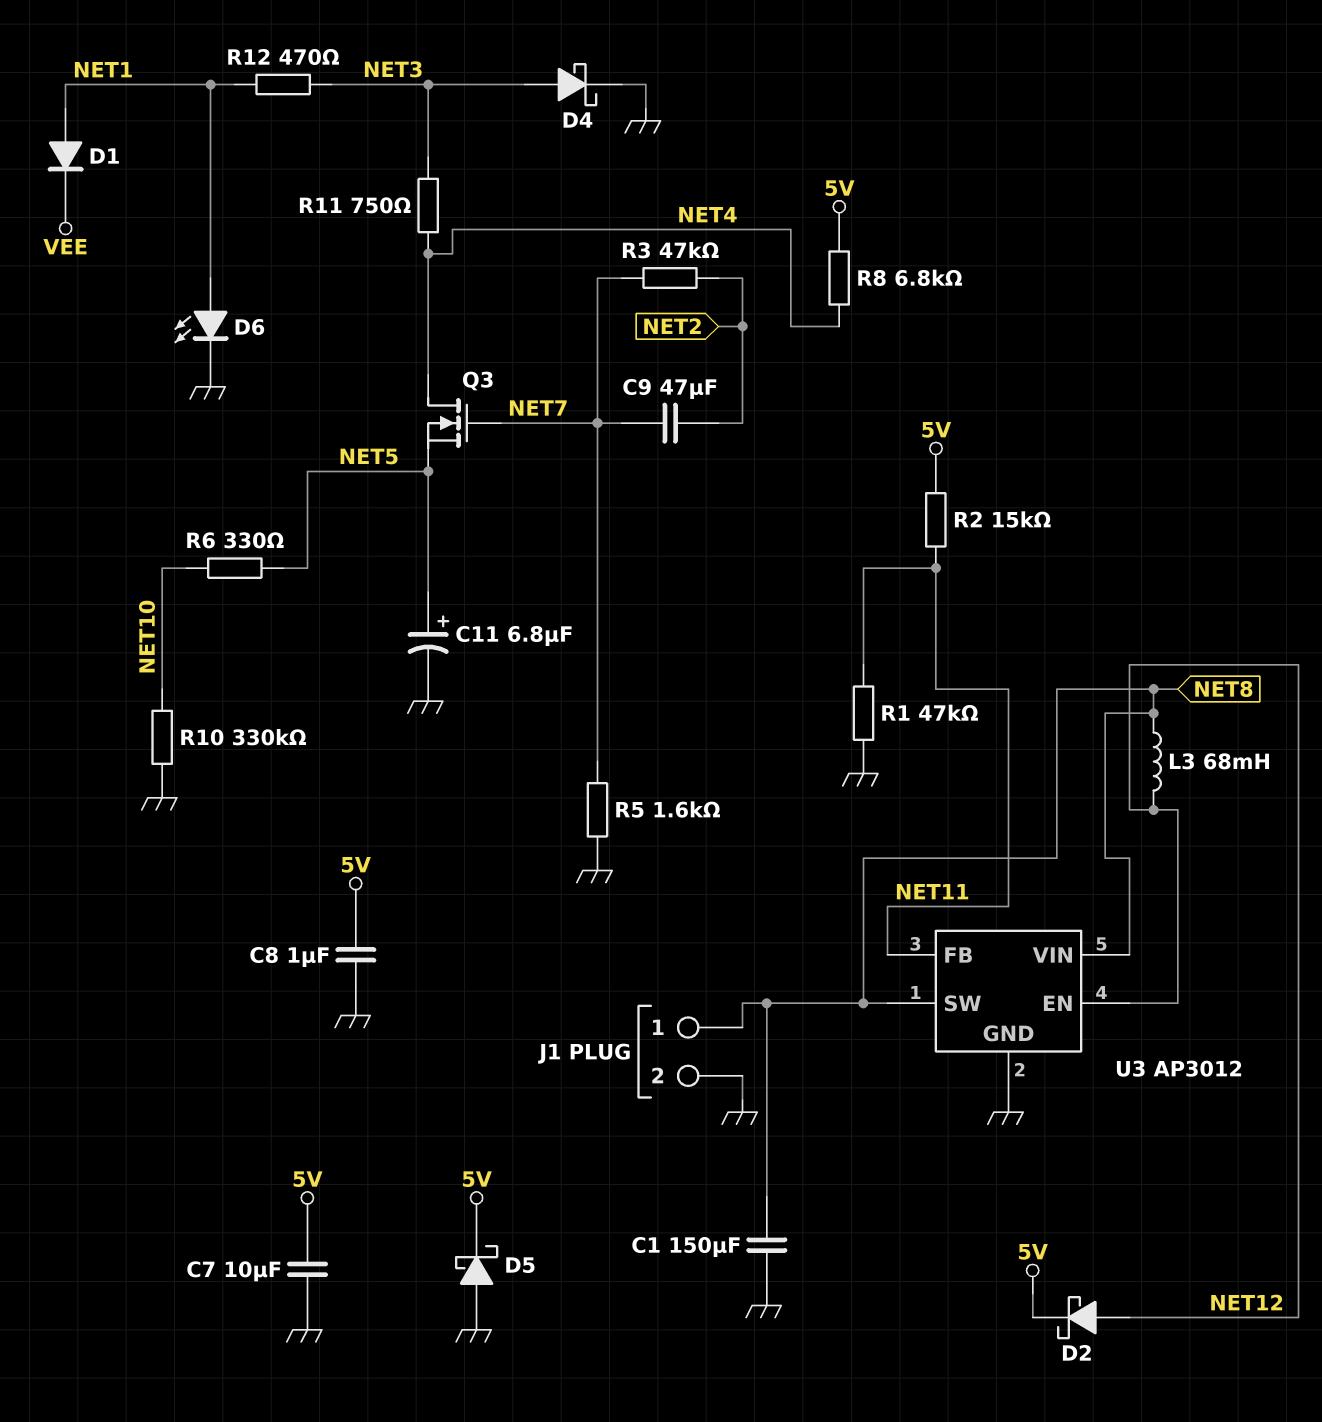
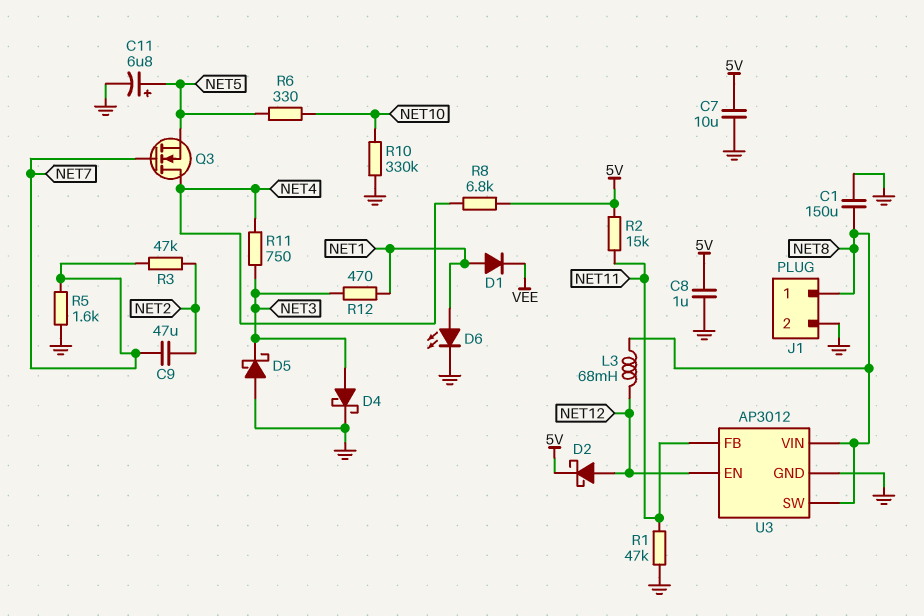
D5: schottky (A GND, K 5V) -> schottky (A GND, K NET3)

